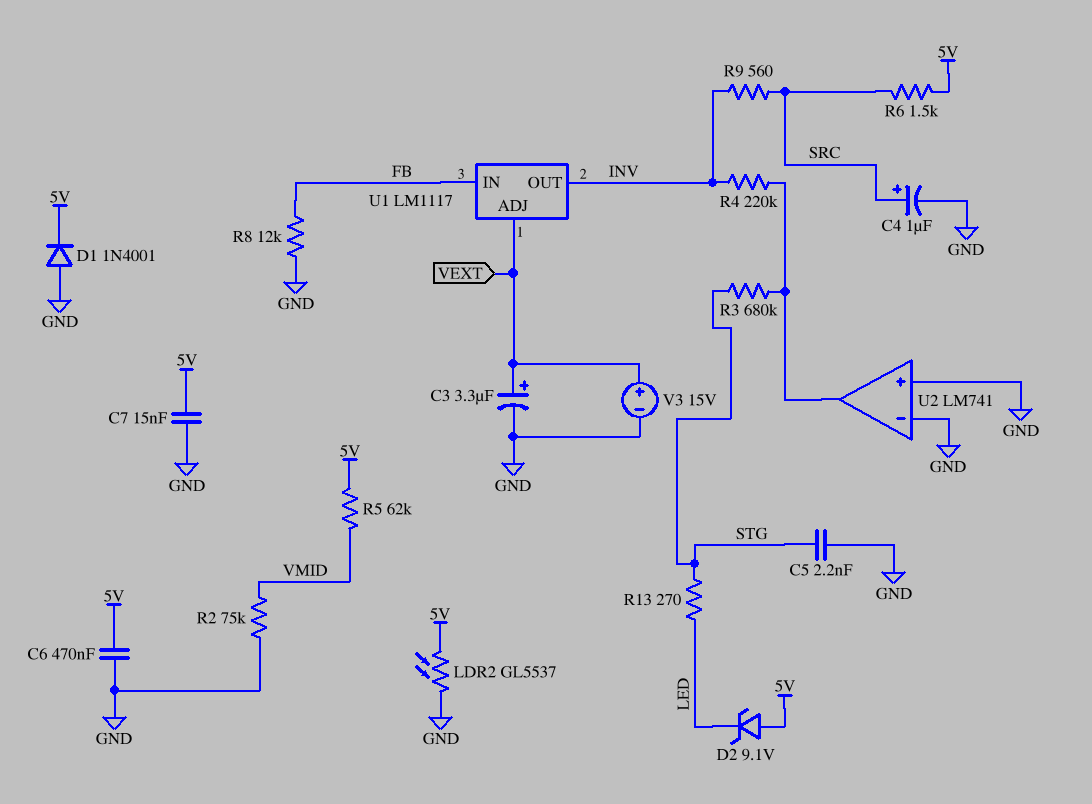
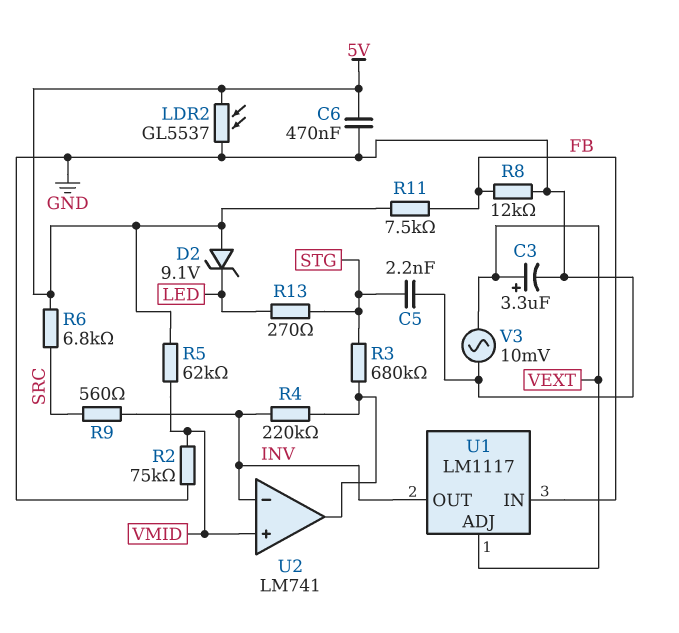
C4: 1uF (plus SRC, minus GND) -> none
C7: 15nF (5V, GND) -> none
D1: diode 1N4001 (A GND, K 5V) -> none
R6: 1.5k (5V, SRC) -> 6.8k (5V, SRC)
R11: none -> 7.5k (5V, FB)
U2 pin in+: GND -> VMID
U2 pin in-: GND -> INV
V3: 15V (plus VEXT, minus GND) -> AC 10mV (GND, VEXT)

